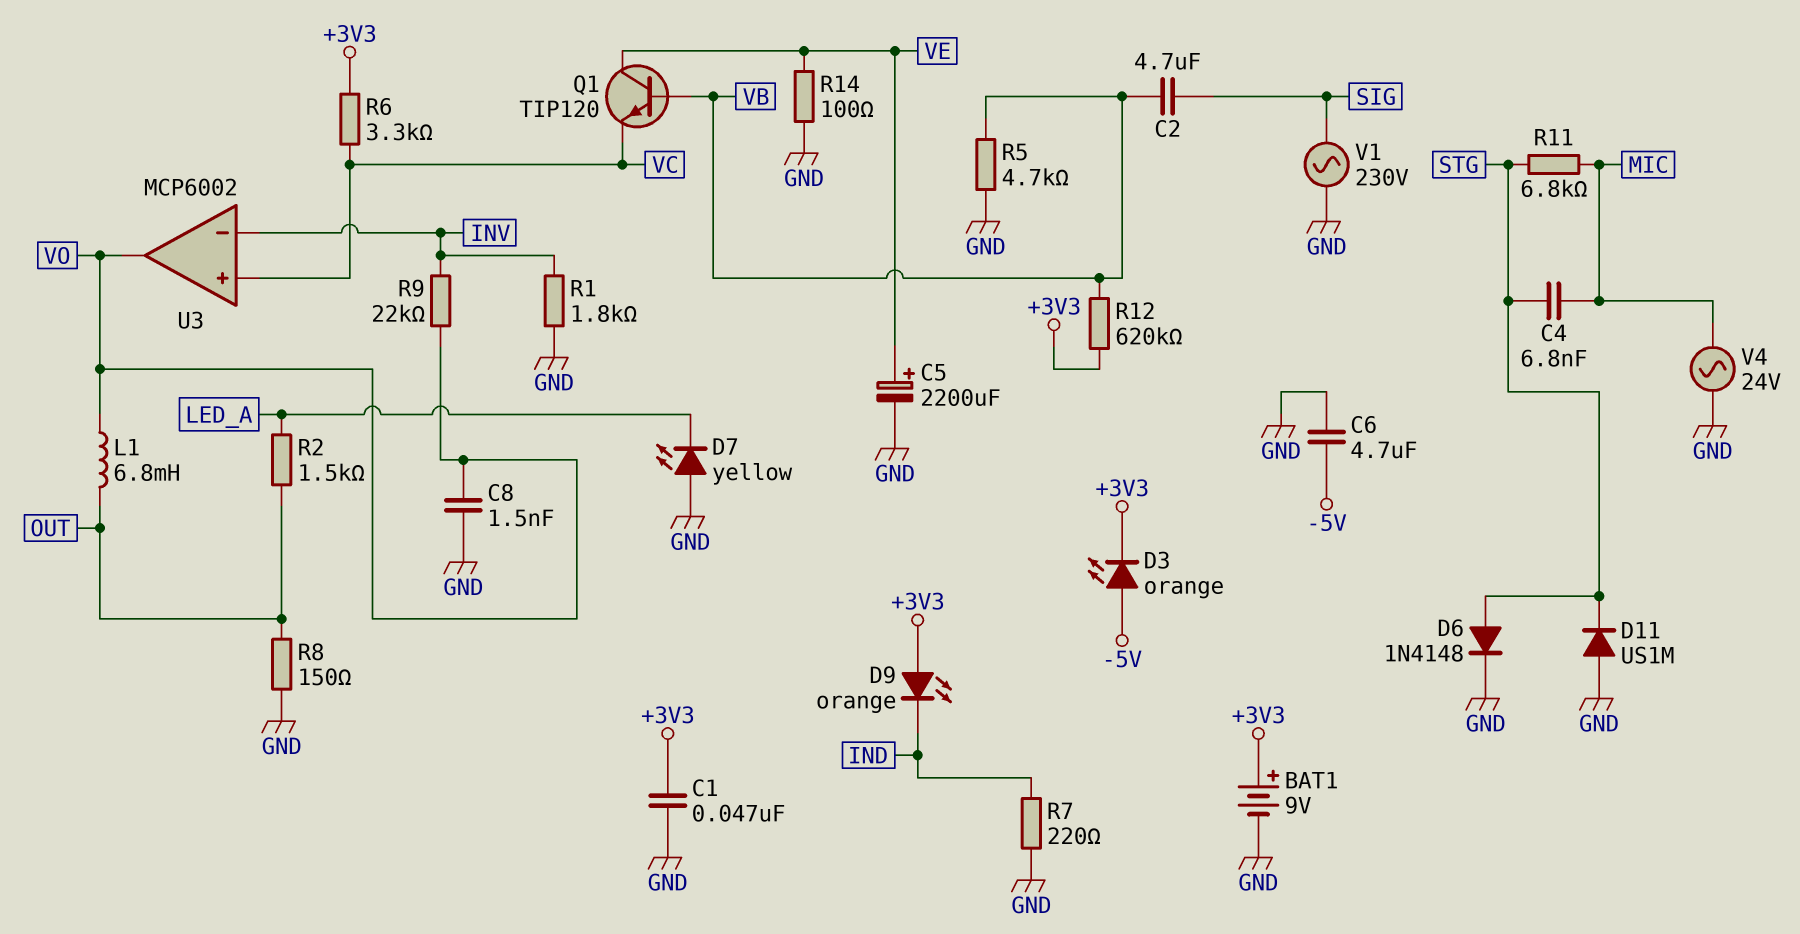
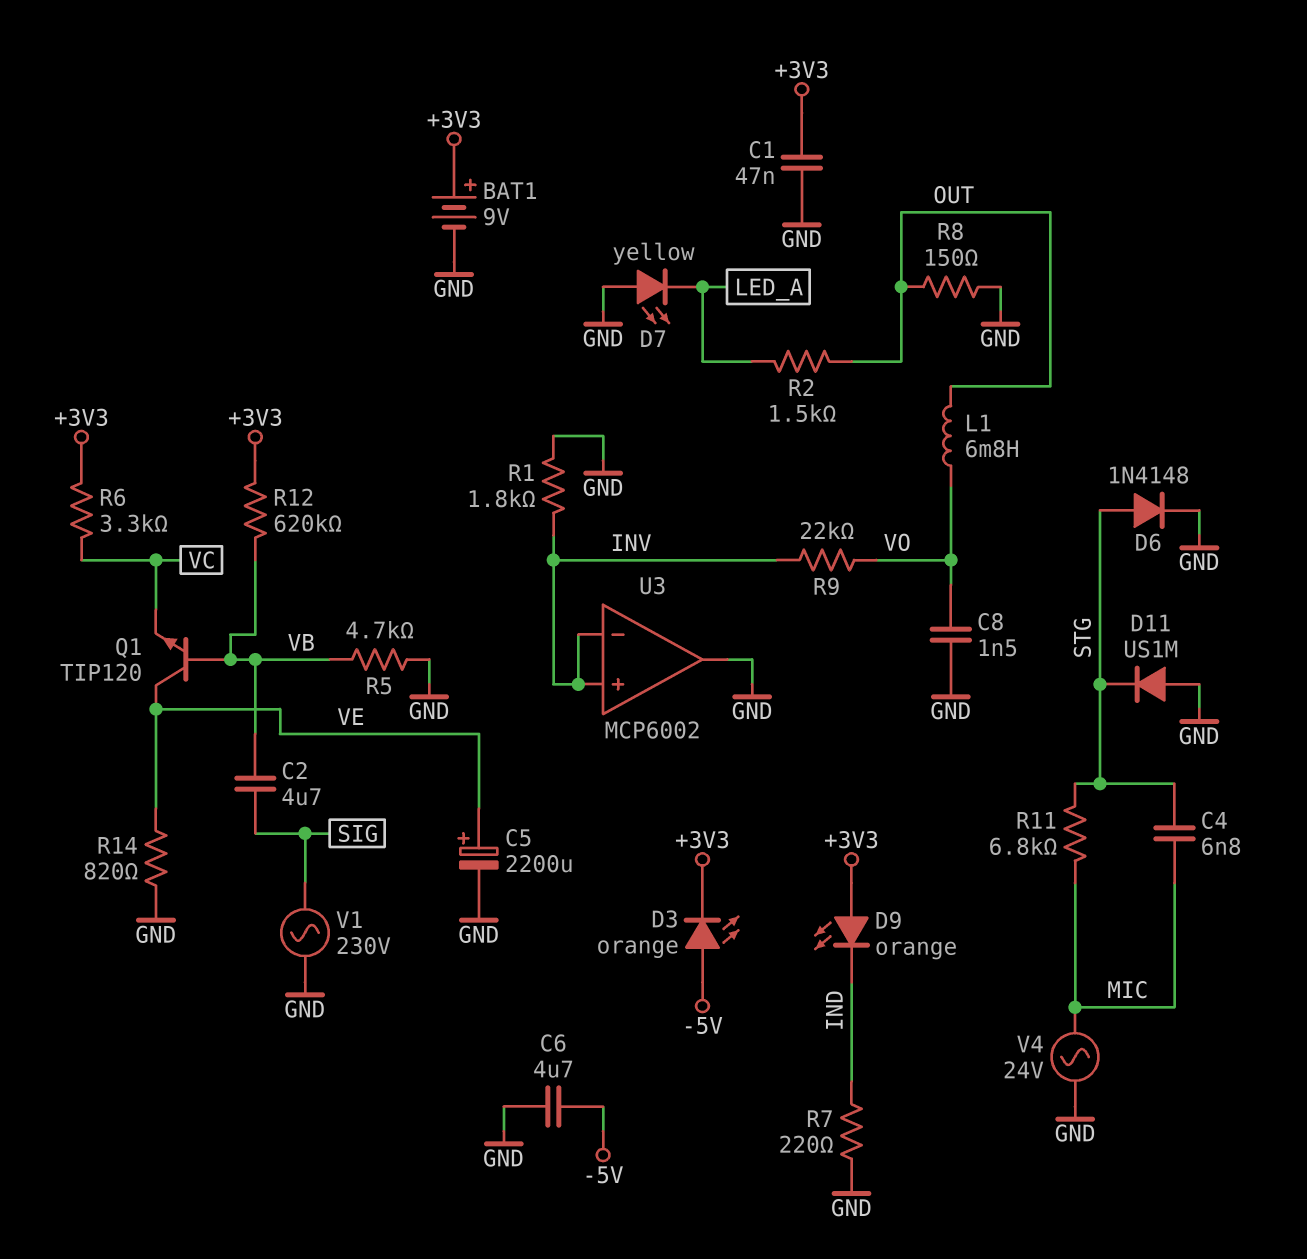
R14: 100 (GND, VE) -> 820 (GND, VE)
U3 pin in+: VC -> INV
U3 pin out: VO -> GND

